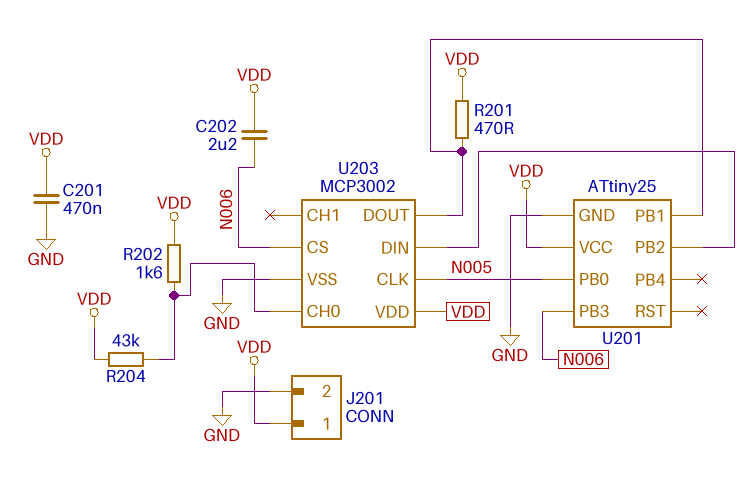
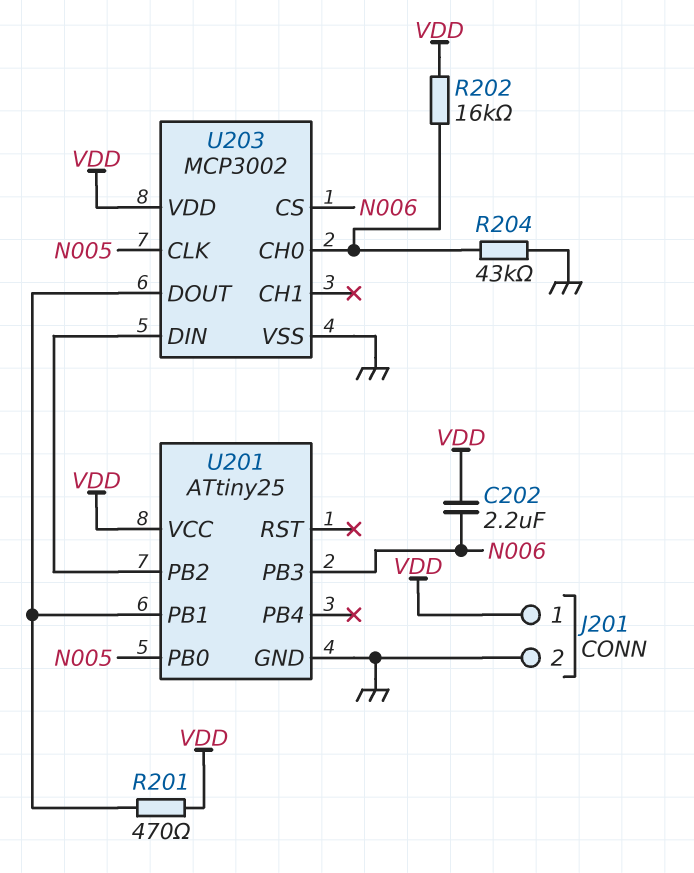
C201: 470nF (GND, VDD) -> none
R202: 1.6k (U203/CH0, VDD) -> 16k (U203/CH0, VDD)
R204: 43k (U203/CH0, VDD) -> 43k (GND, U203/CH0)

